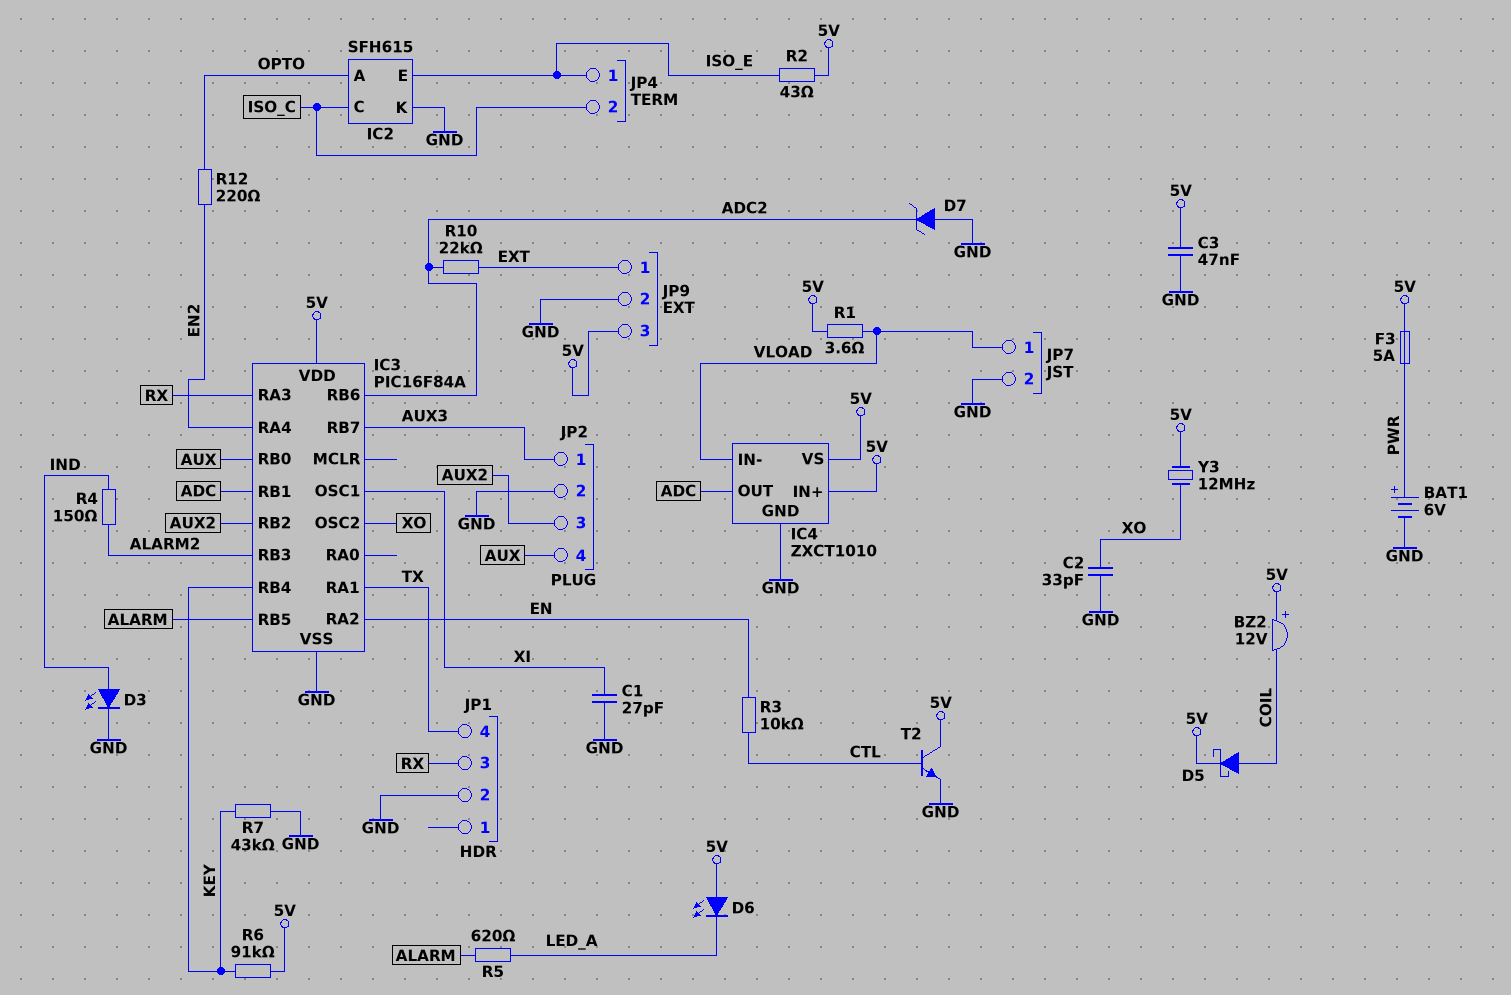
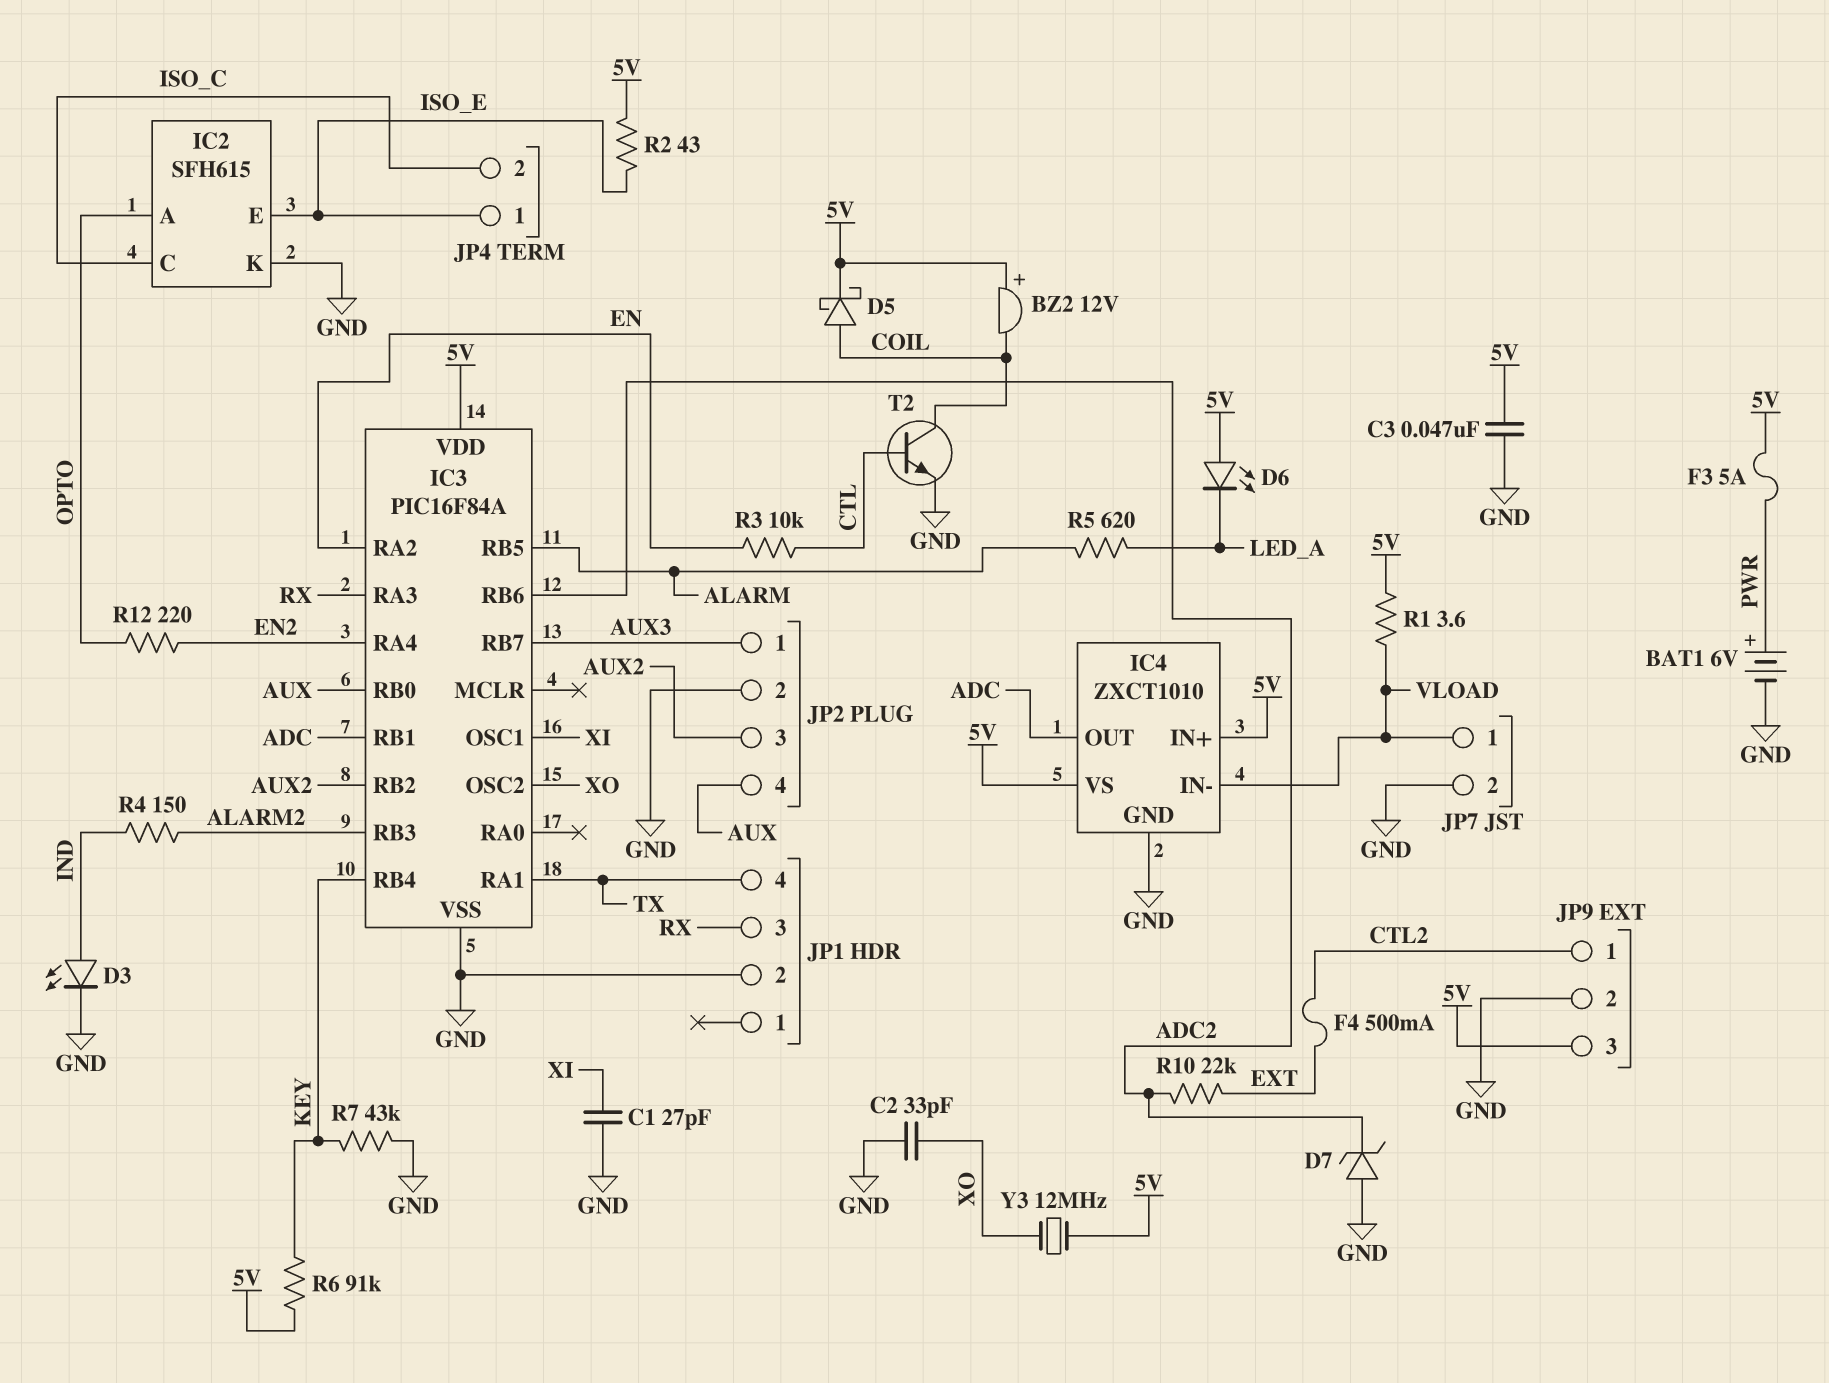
F4: none -> 500mA (CTL2, EXT)
JP9 pin 1: EXT -> CTL2
T2: NPN (B CTL, C 5V, E GND) -> NPN (B CTL, C COIL, E GND)

